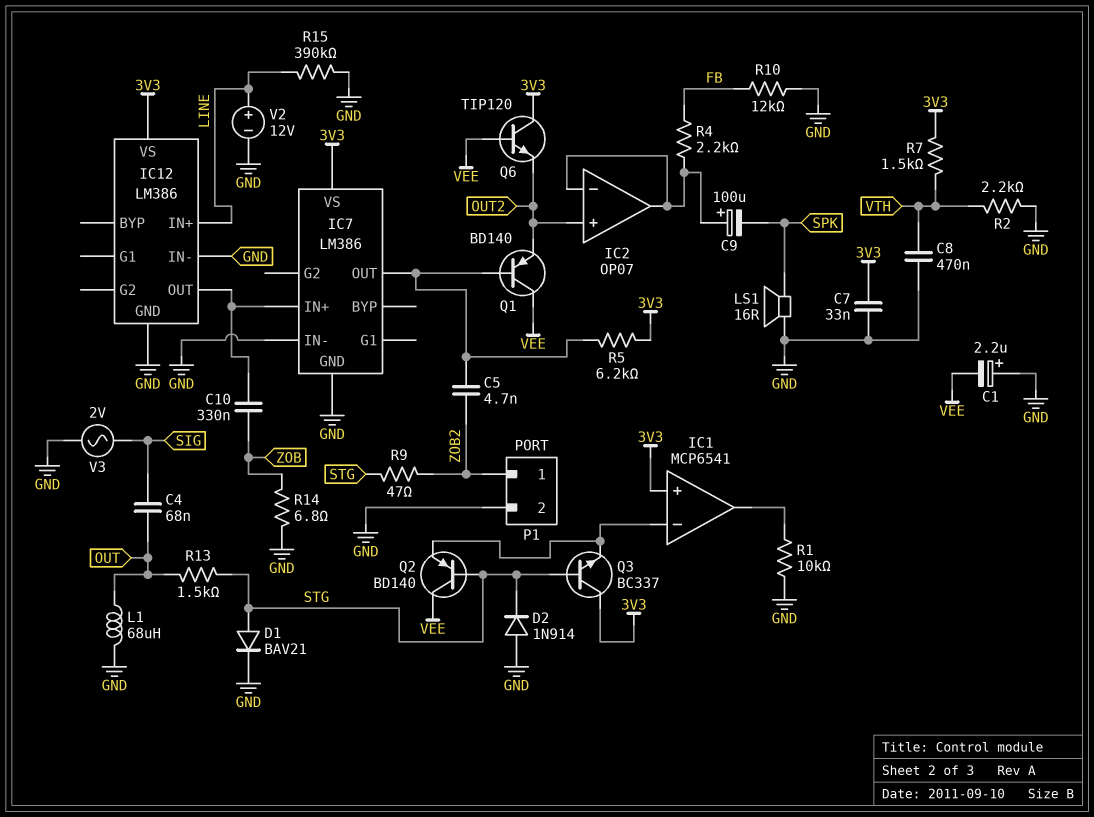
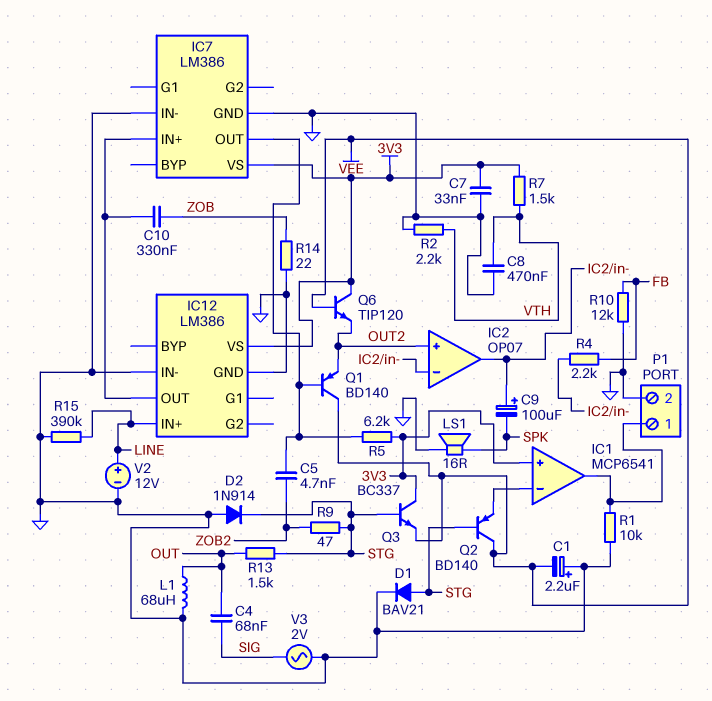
P1 pin 1: ZOB2 -> IC1/out
Q3: NPN BC337 (B STG, C 3V3, E IC1/in-) -> NPN BC337 (B STG, C 3V3, E VEE)
R14: 6.8 (GND, ZOB) -> 22 (GND, ZOB)

